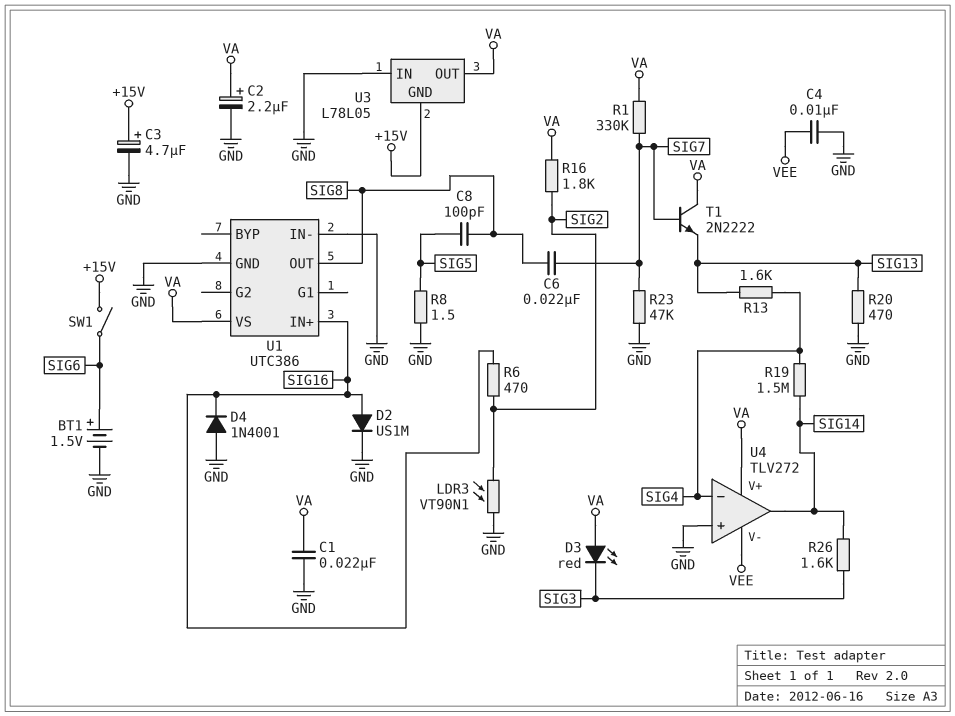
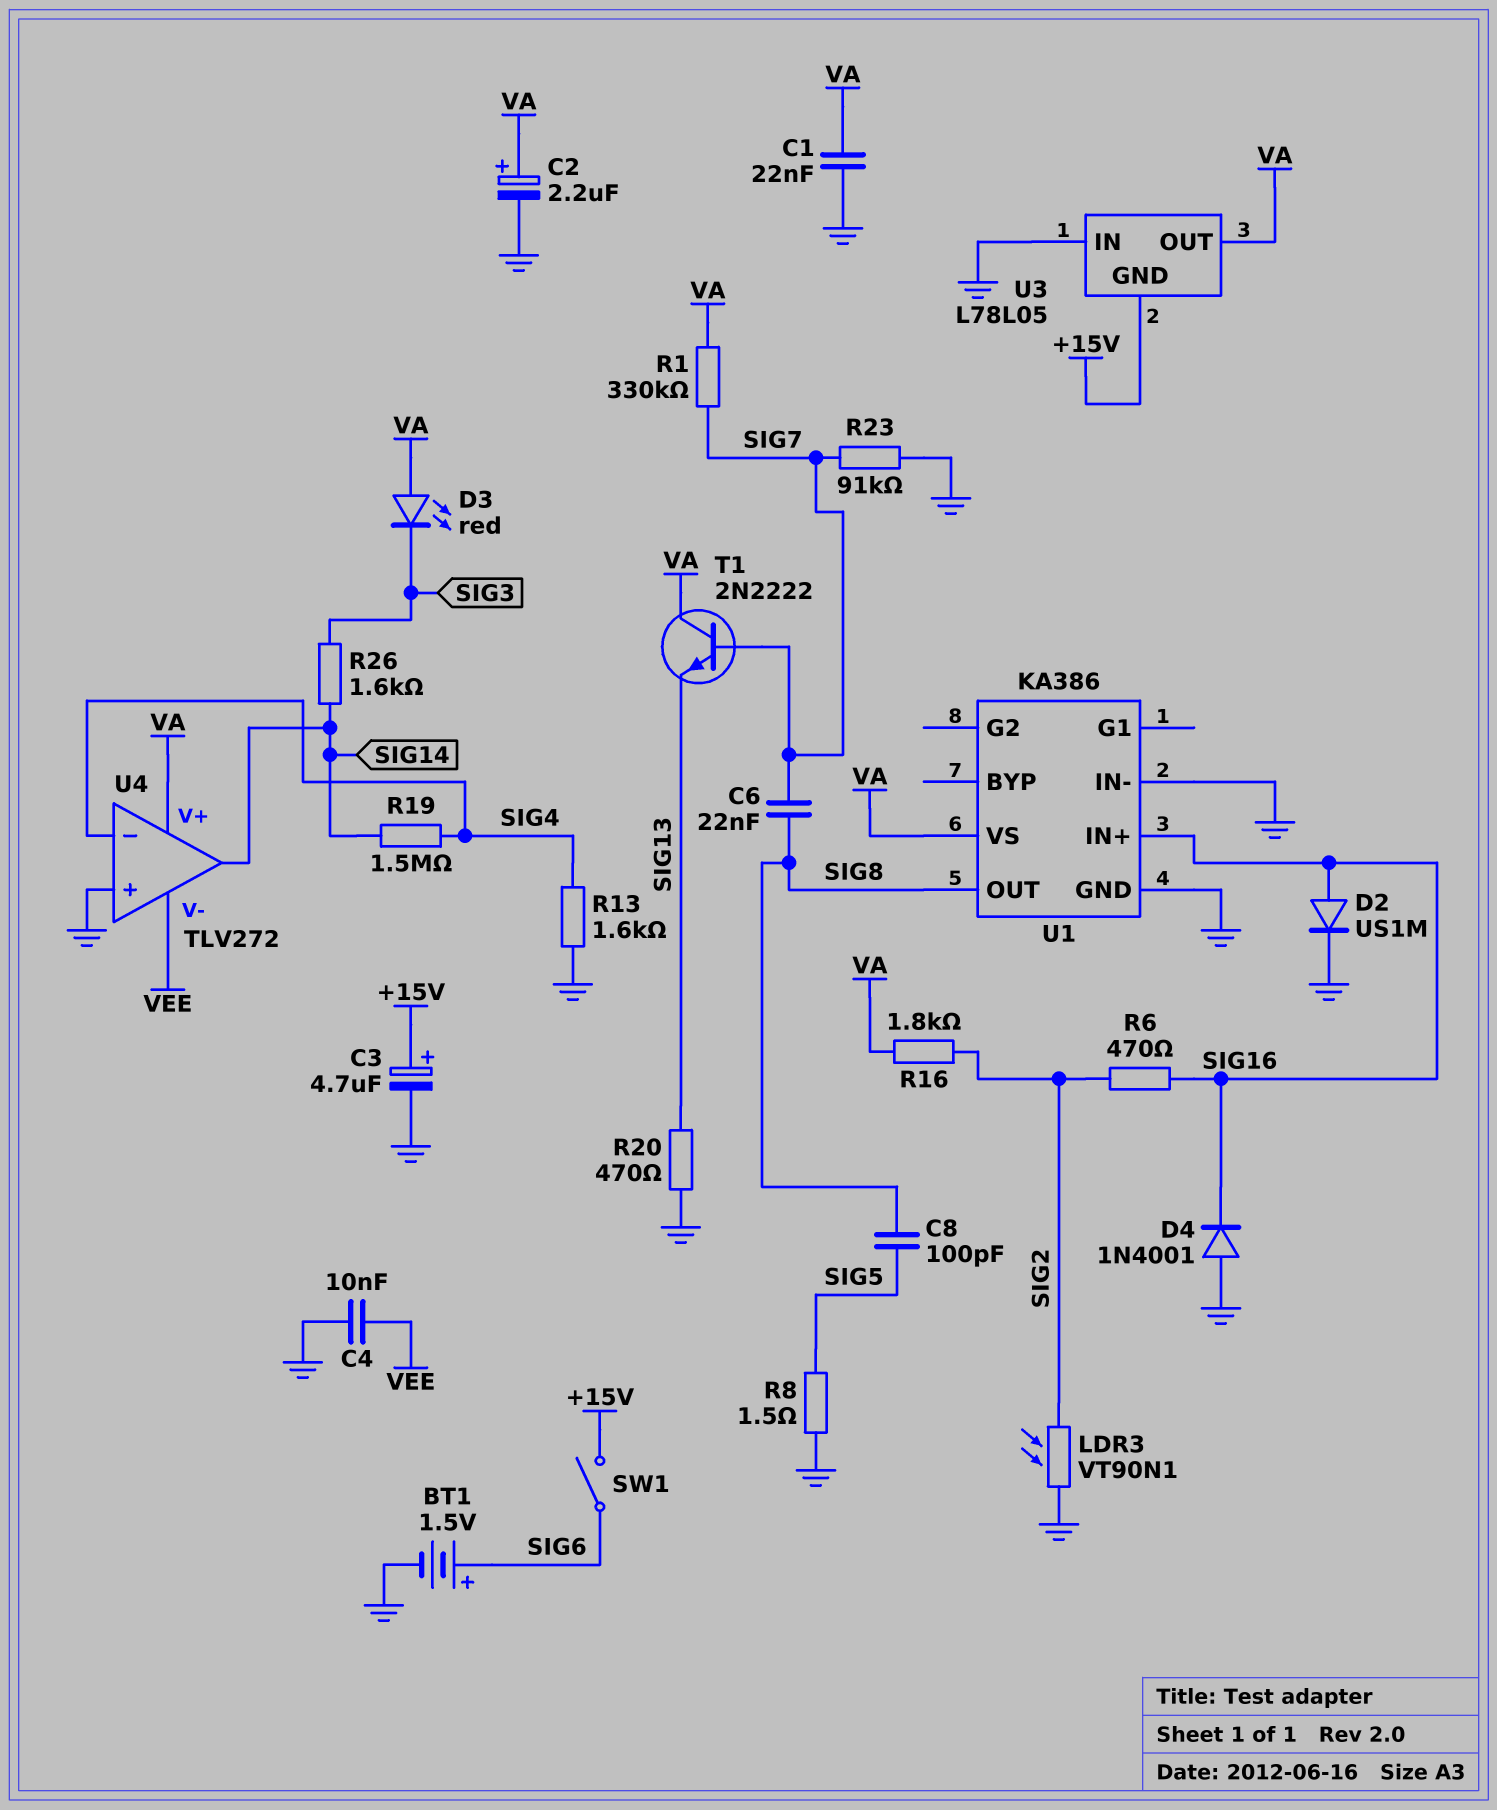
R13: 1.6k (SIG4, SIG13) -> 1.6k (GND, SIG4)
R23: 47k (GND, SIG7) -> 91k (GND, SIG7)
U1: UTC386 -> KA386

